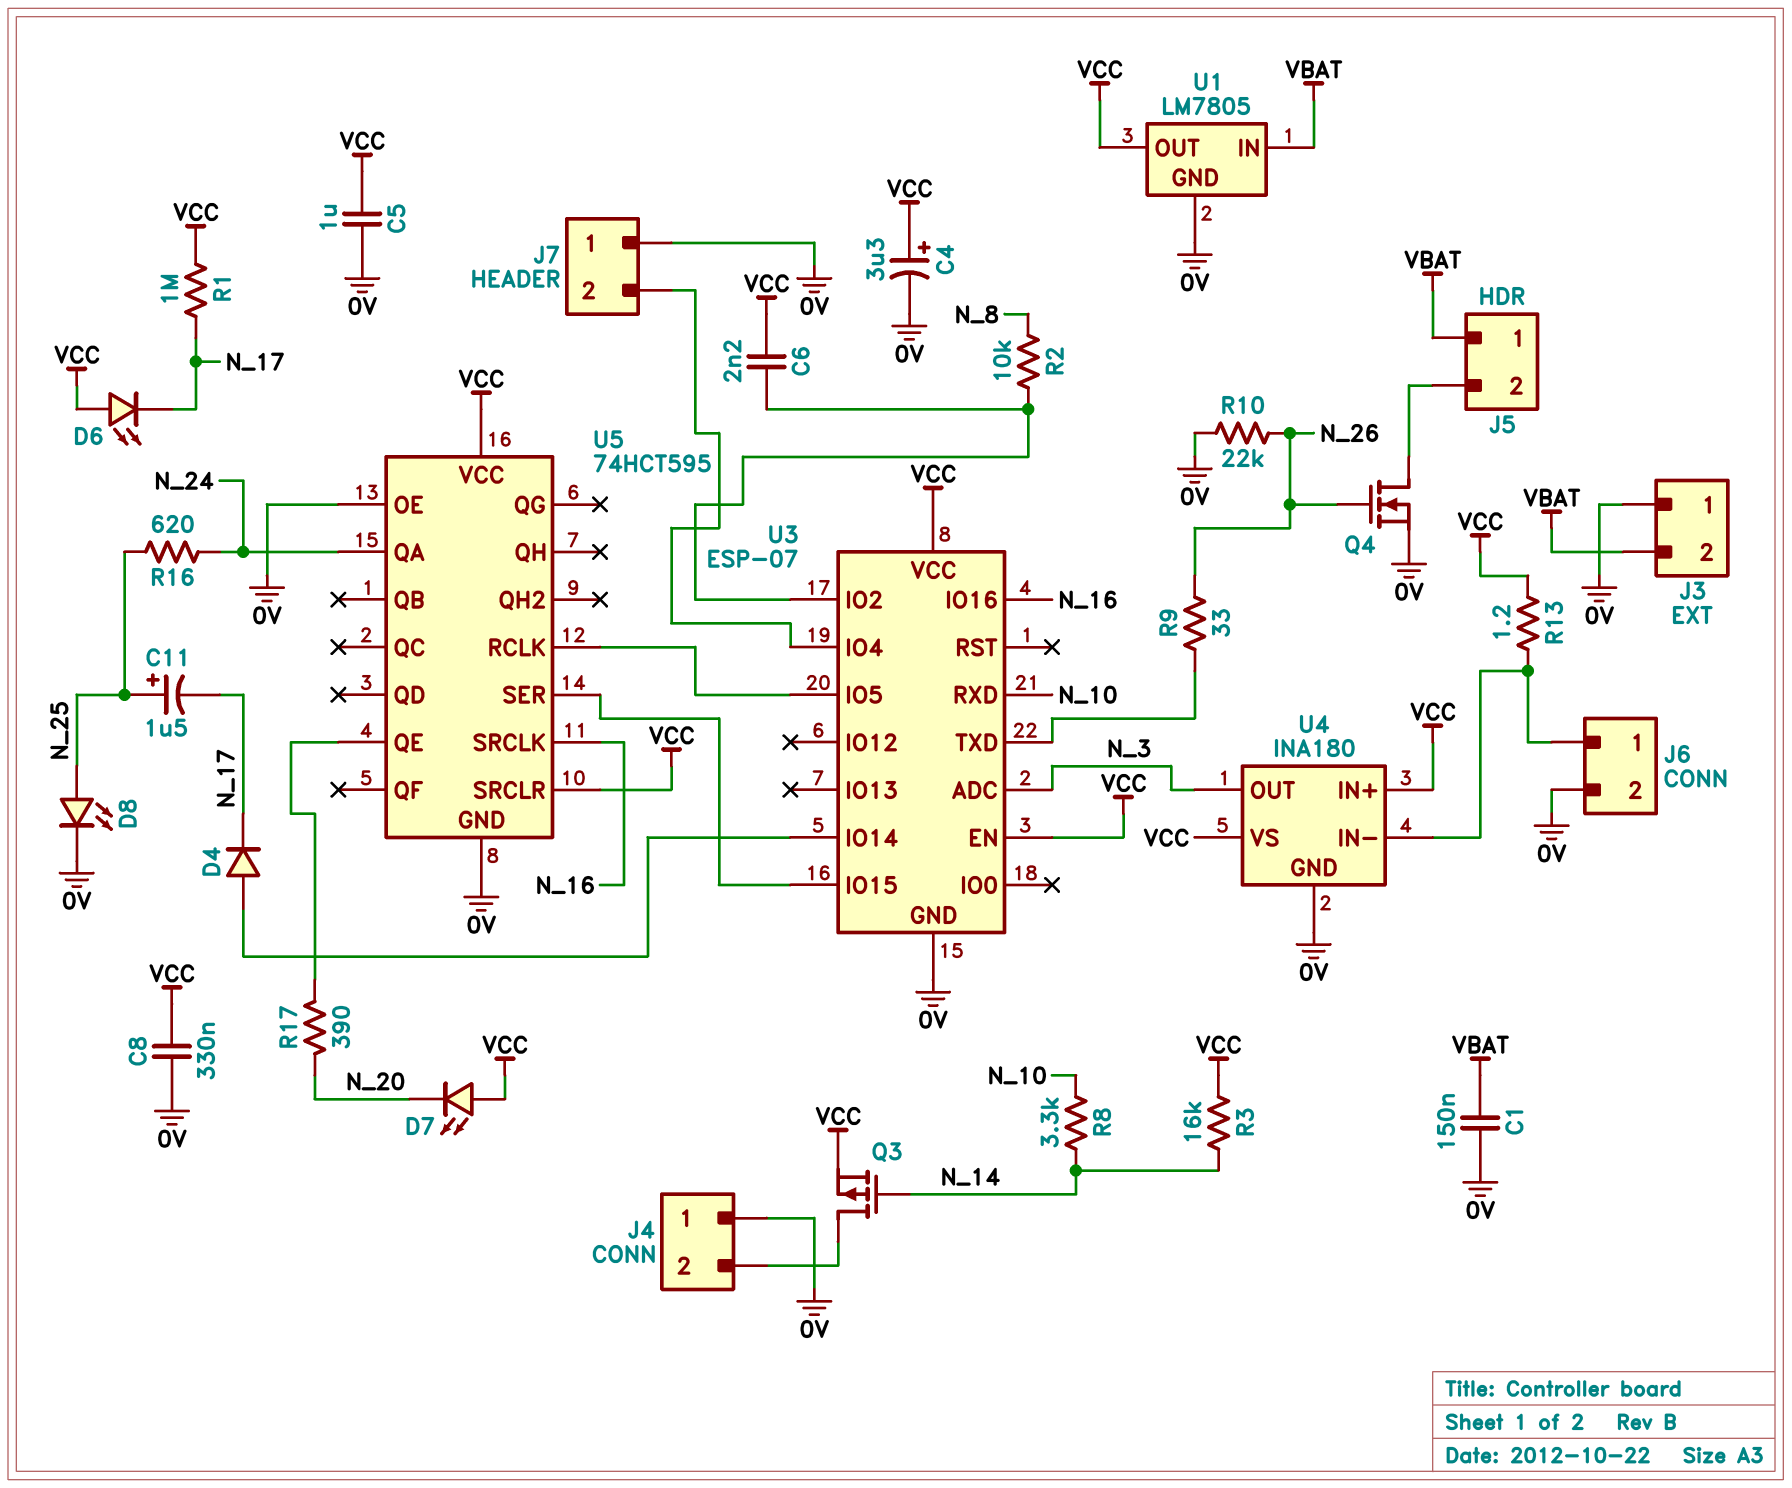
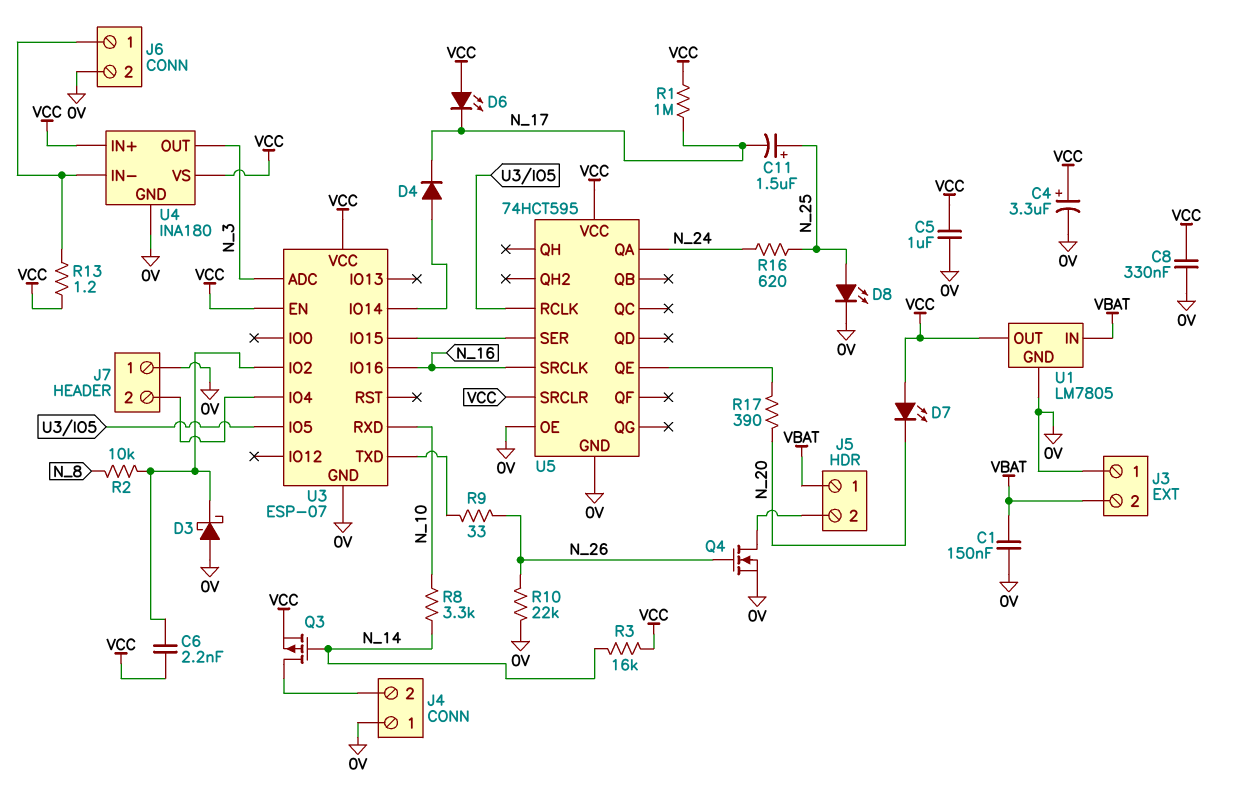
D3: none -> schottky (A 0V, K U3/IO2)

